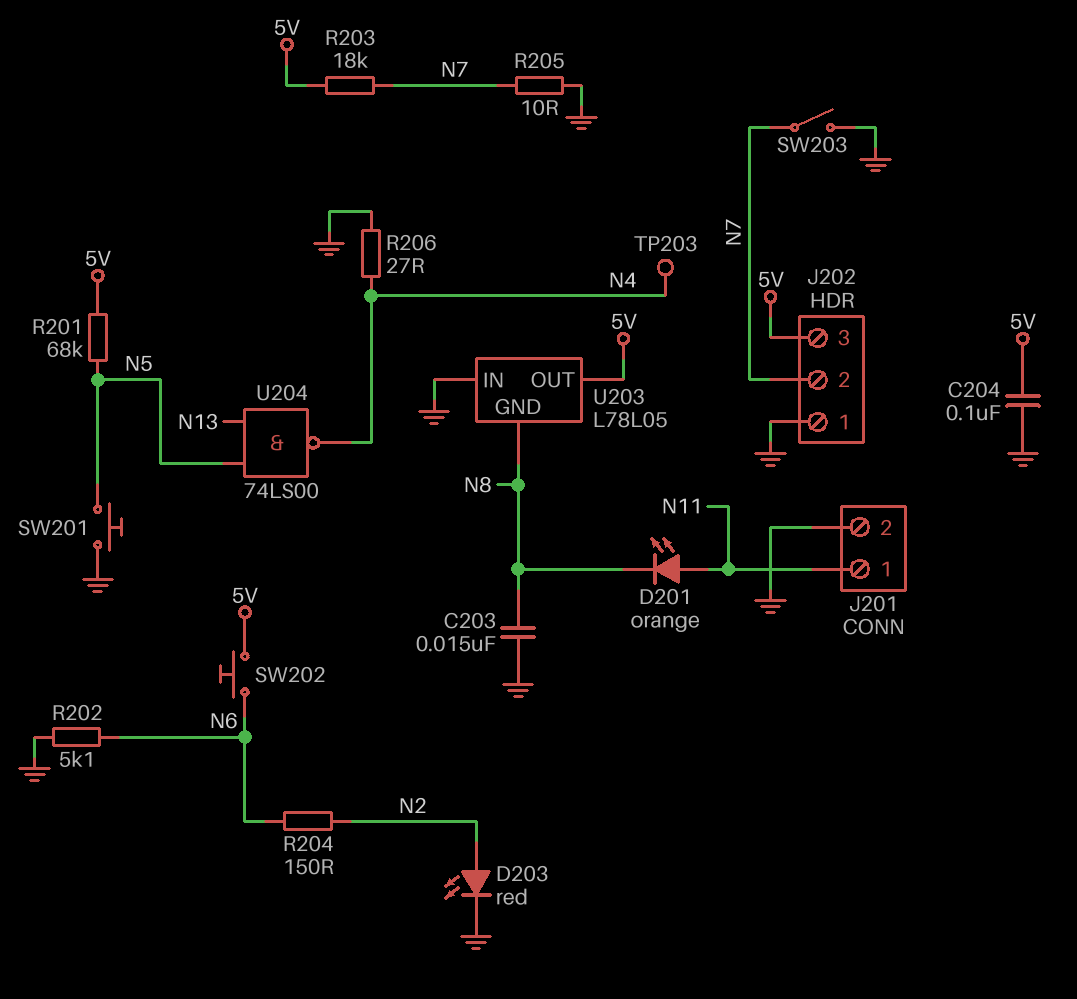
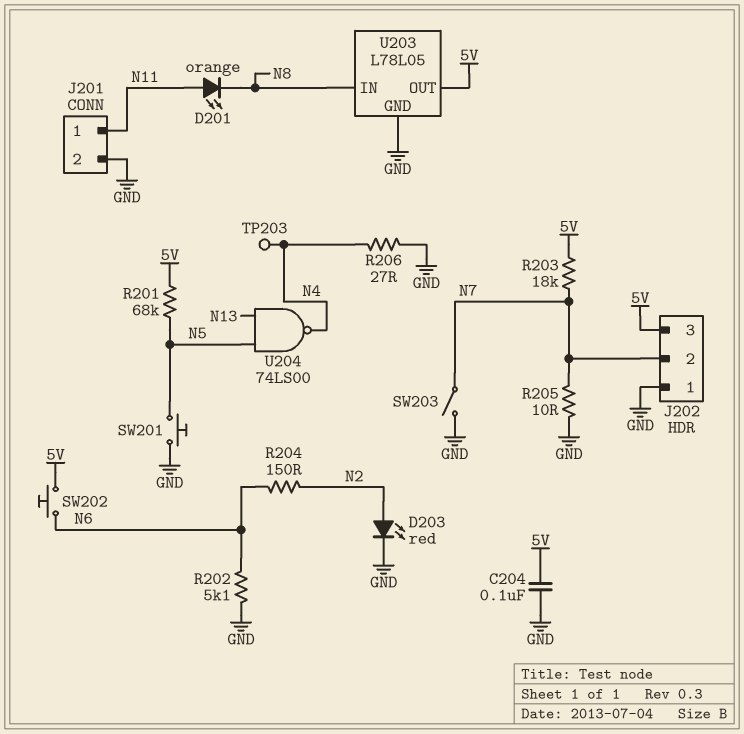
C203: 15nF (GND, N8) -> none
U203 pin GND: N8 -> GND
U203 pin IN: GND -> N8

